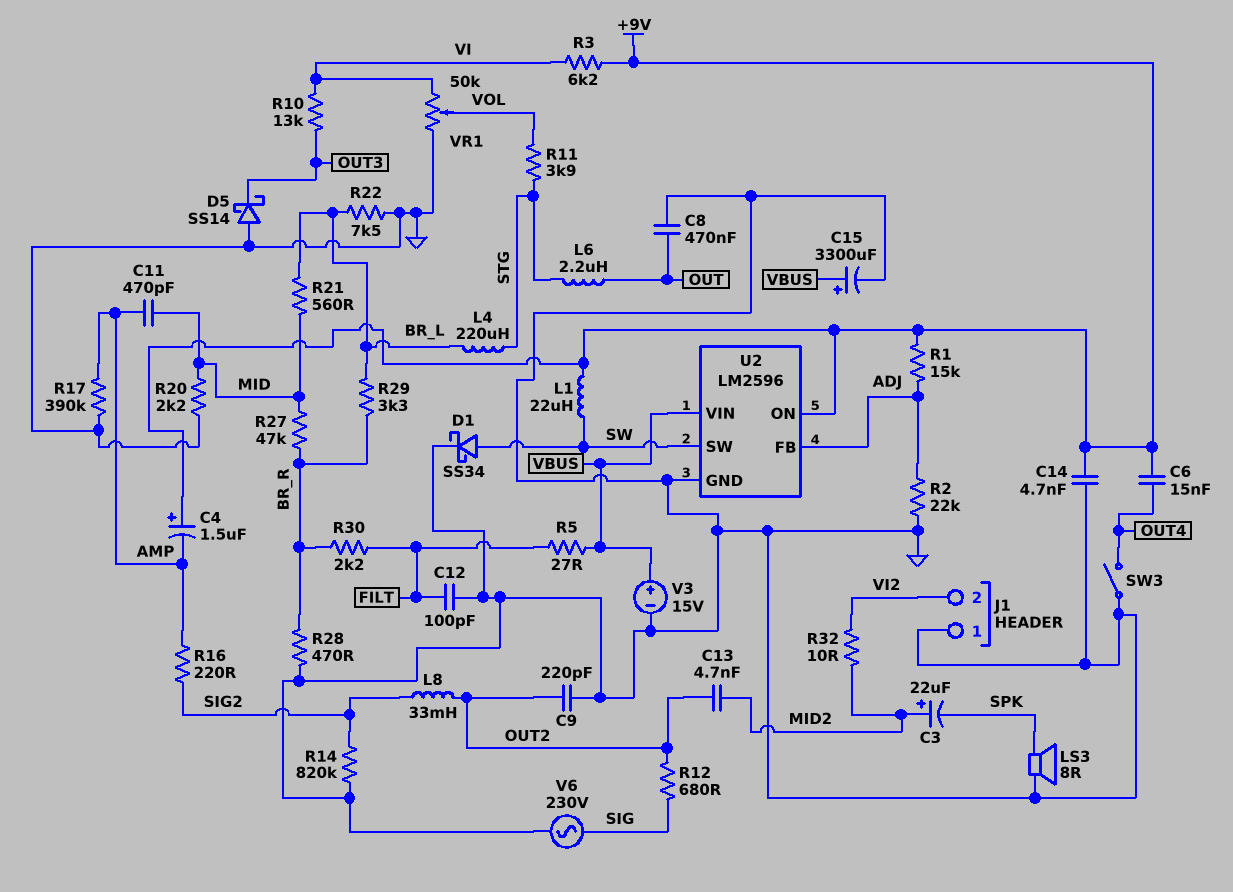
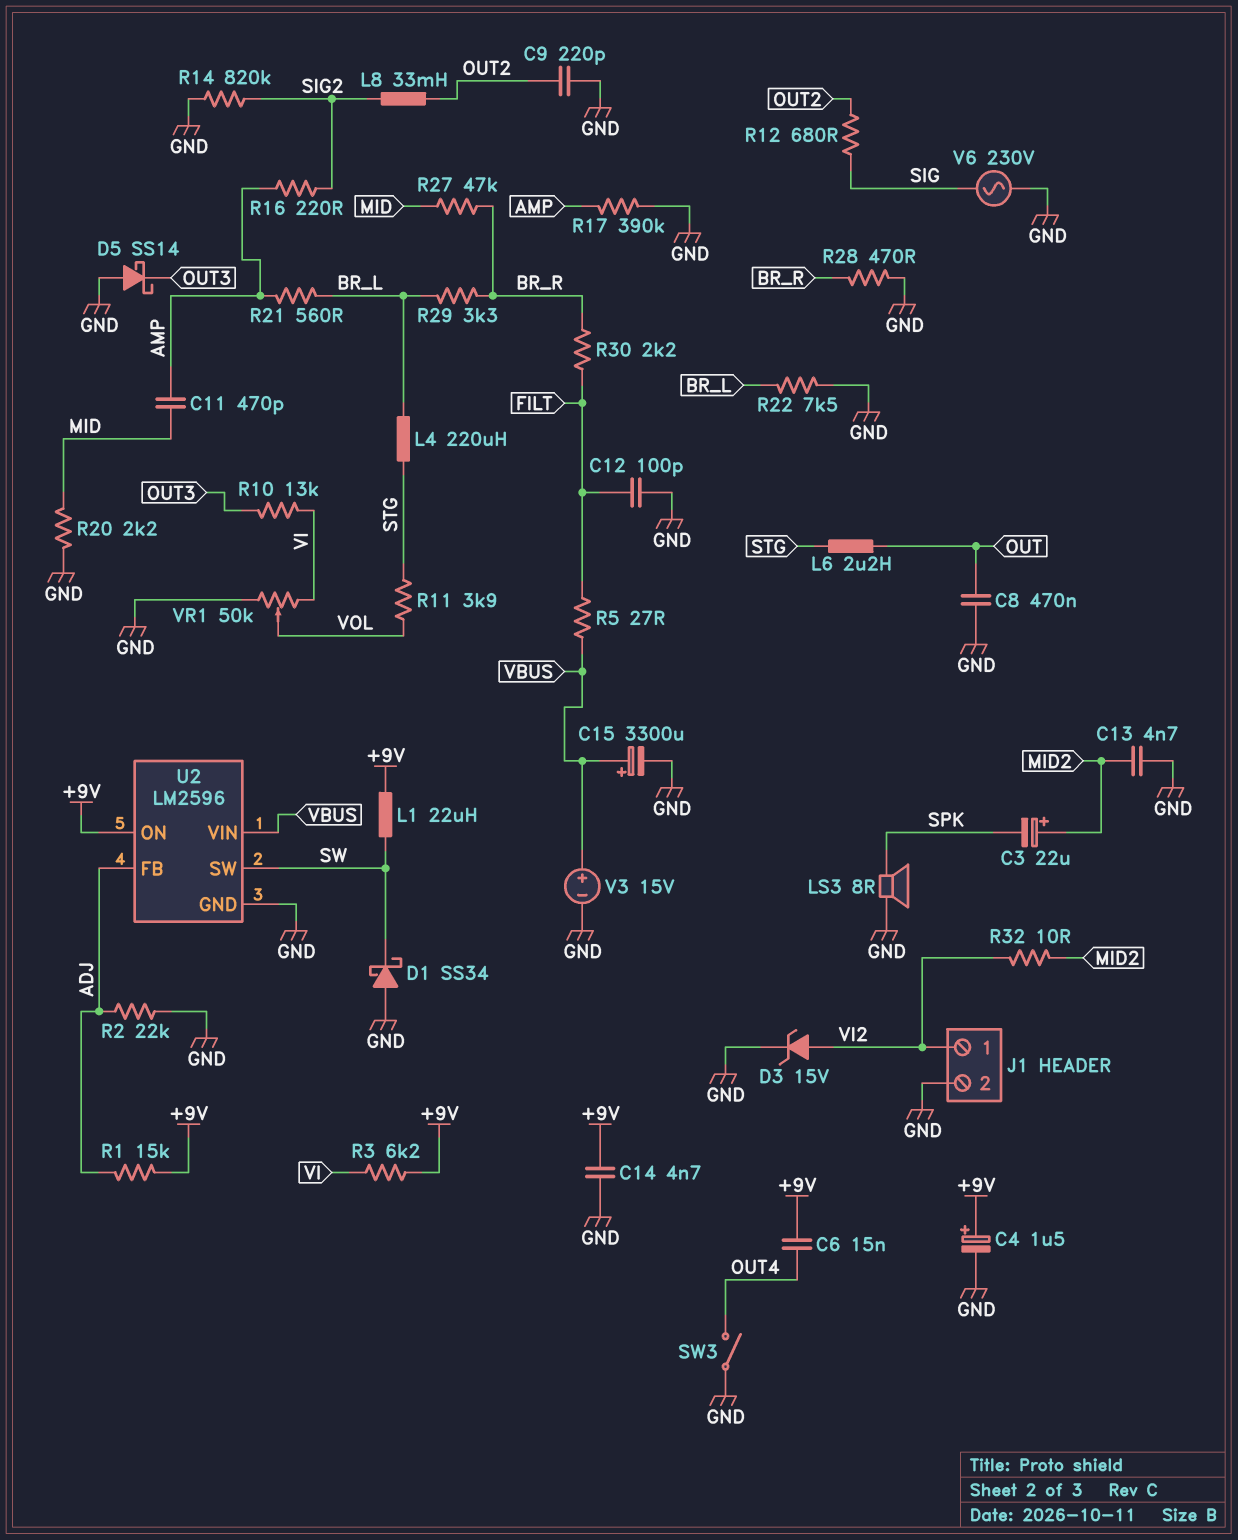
C4: 1.5uF (plus +9V, minus AMP) -> 1.5uF (plus +9V, minus GND)
C13: 4.7nF (MID2, OUT2) -> 4.7nF (GND, MID2)
D1: schottky SS34 (A SW, K GND) -> schottky SS34 (A GND, K SW)
D3: none -> zener 15V (A VI2, K GND)
J1 pin 1: GND -> VI2
J1 pin 2: VI2 -> GND
R21: 560 (BR_L, MID) -> 560 (AMP, BR_L)

